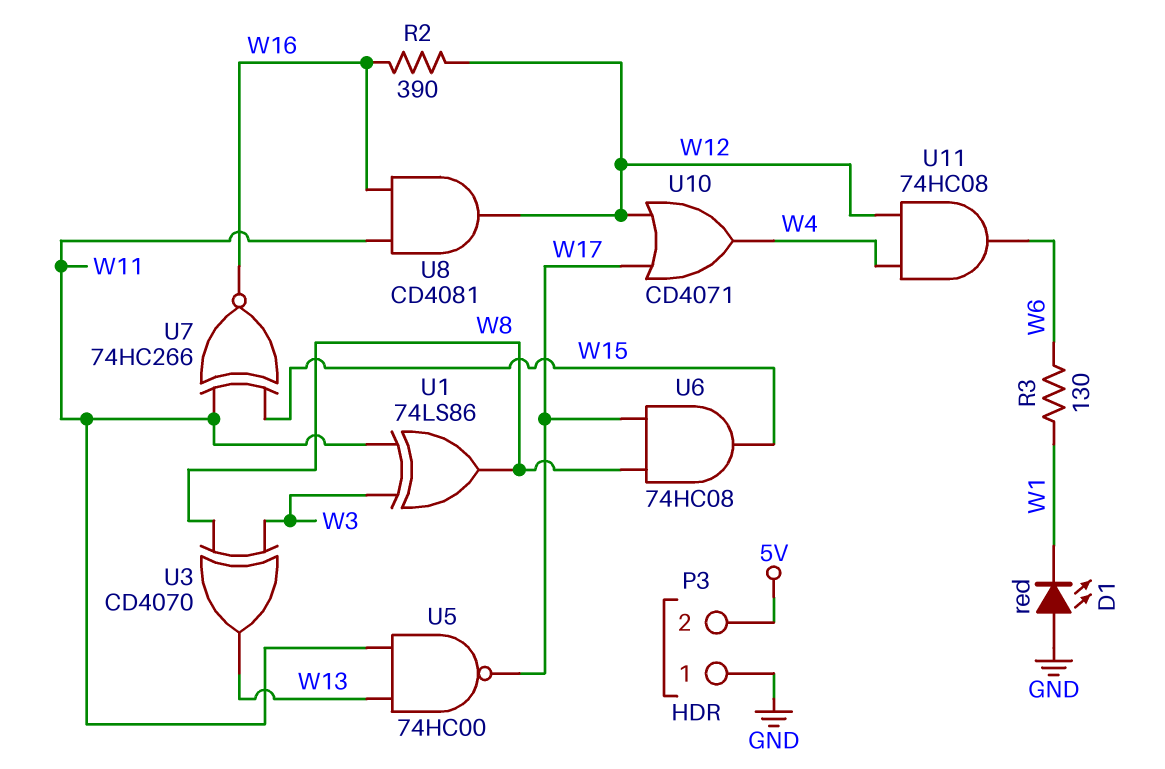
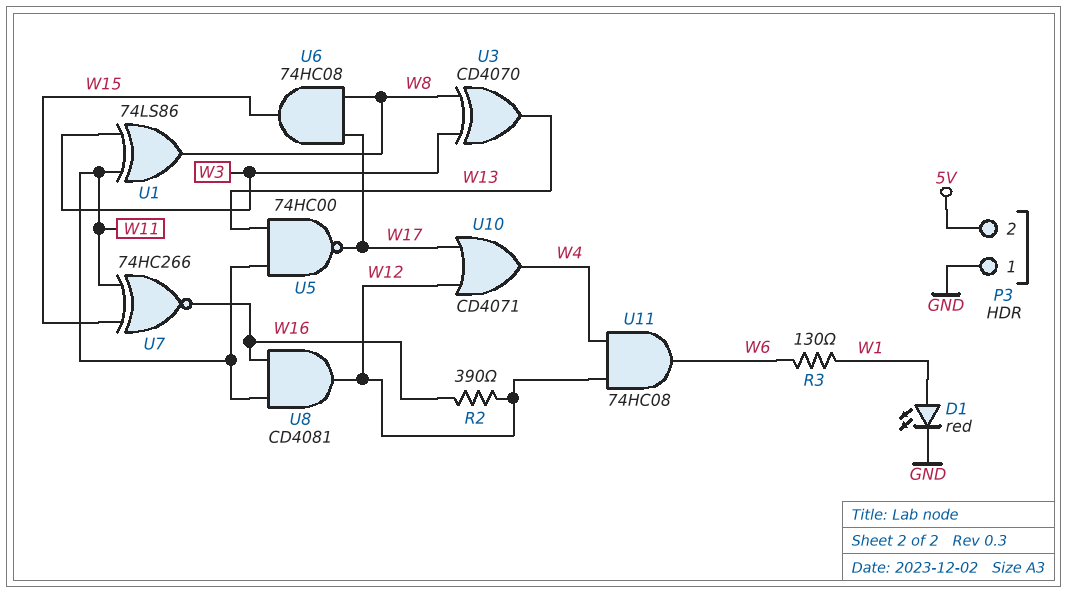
D1: LED red (A GND, K W1) -> LED red (A W1, K GND)

